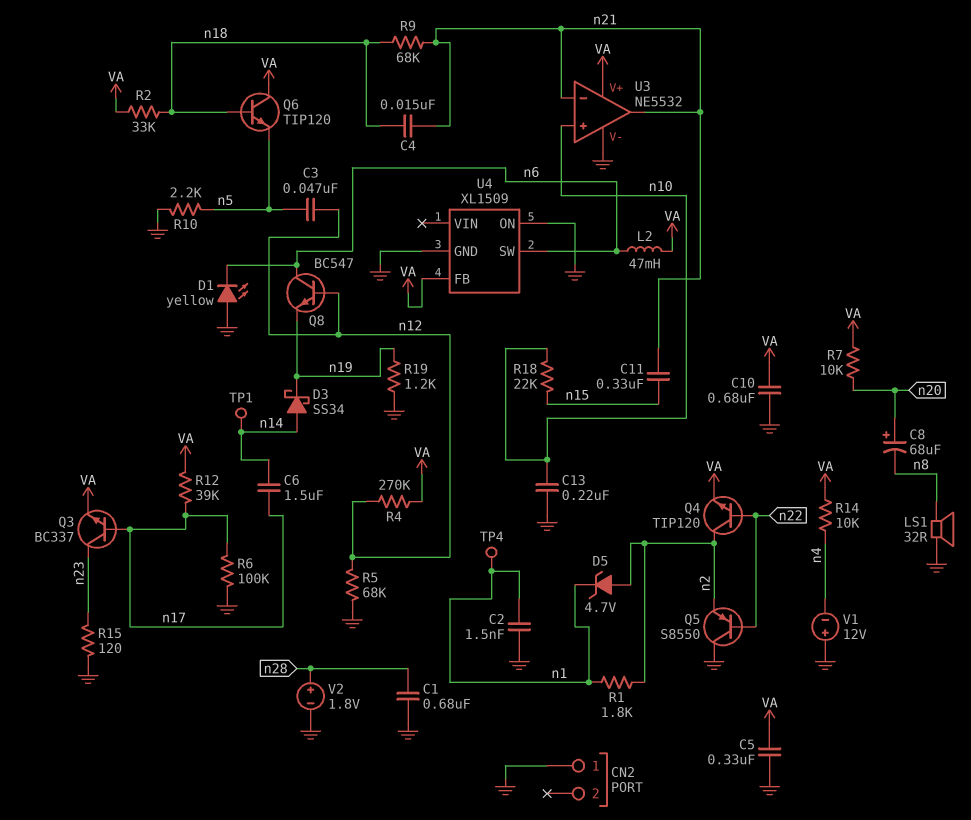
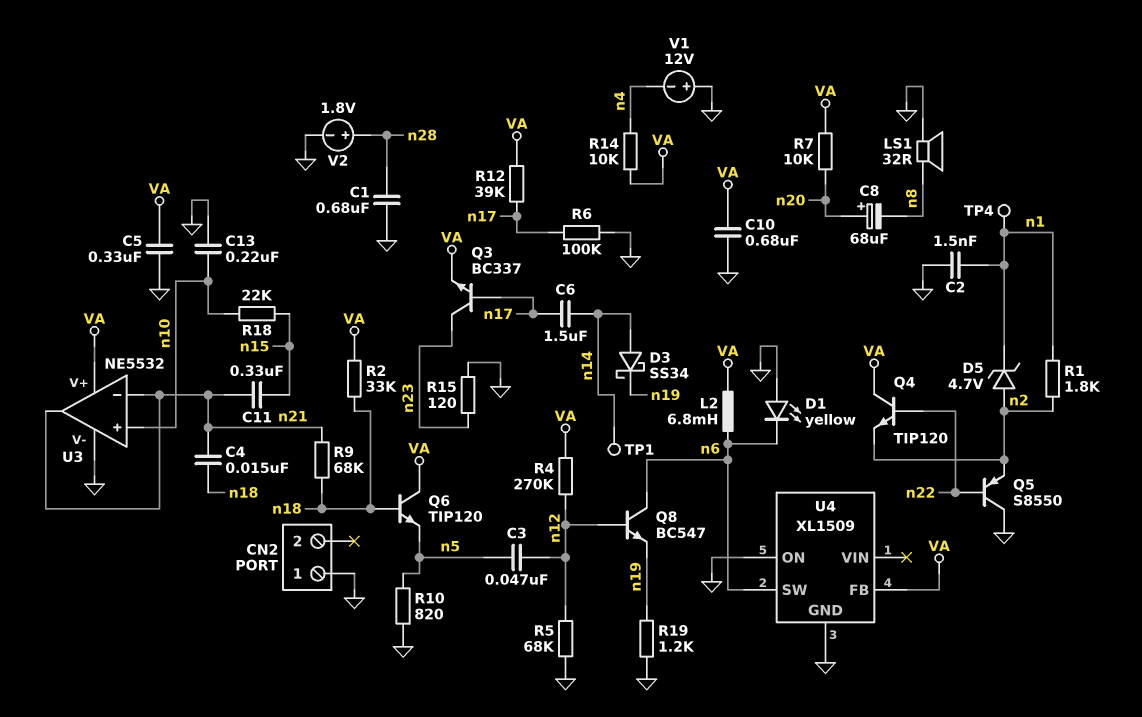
L2: 47mH (VA, n6) -> 6.8mH (VA, n6)
Q4: NPN TIP120 (B n22, C n2, E VA) -> NPN TIP120 (B n22, C VA, E n2)
R10: 2.2k (GND, n5) -> 820 (GND, n5)

